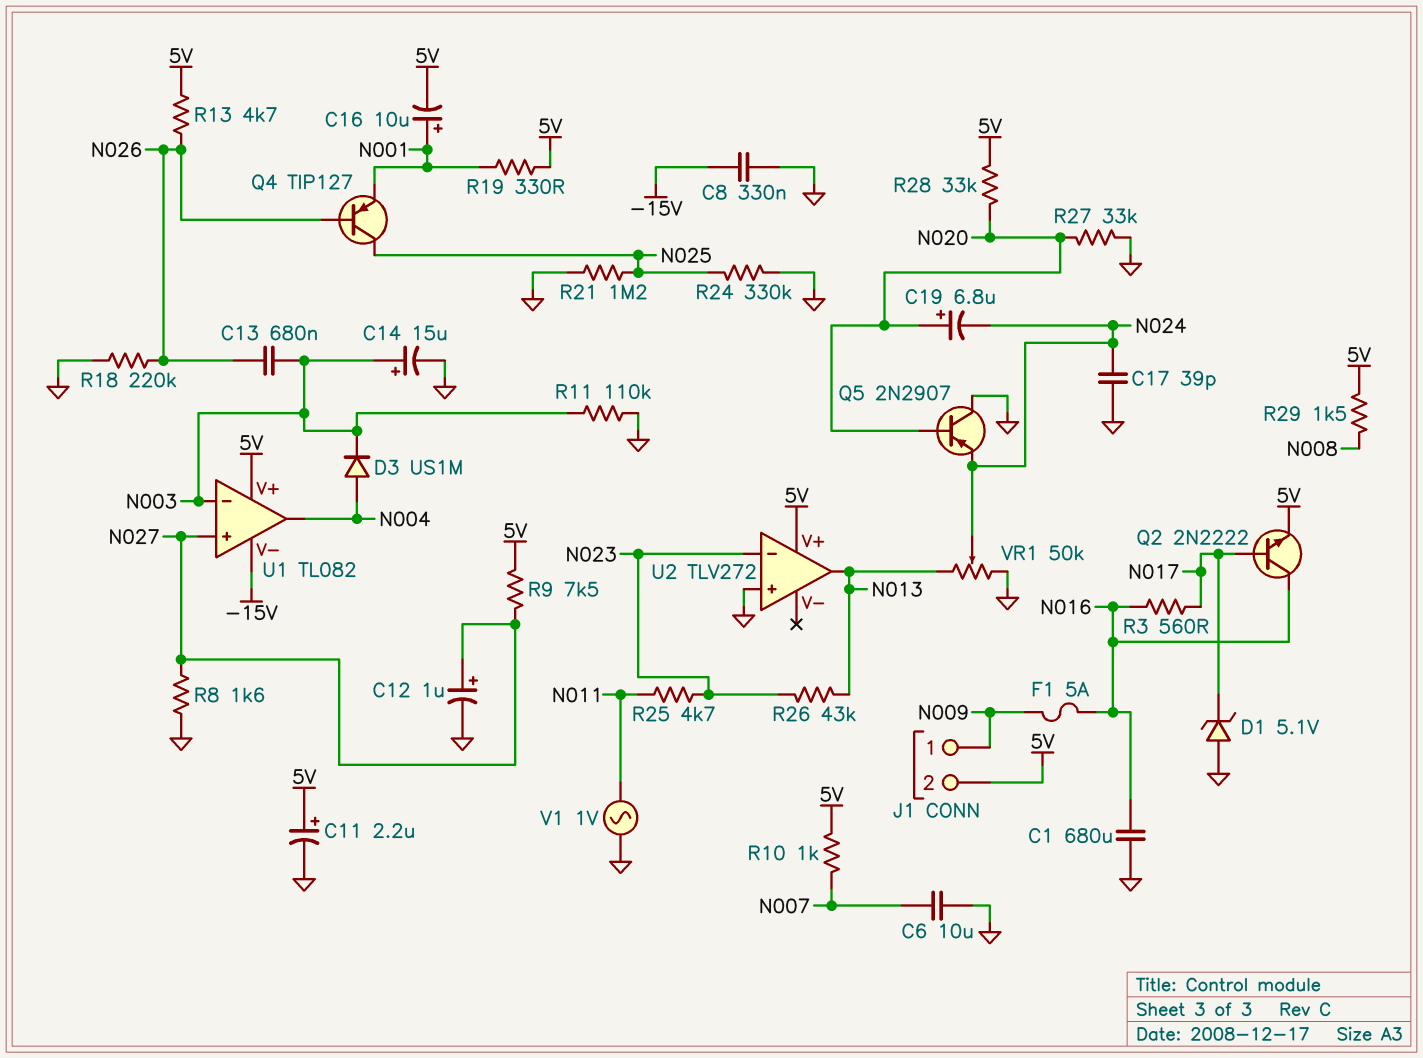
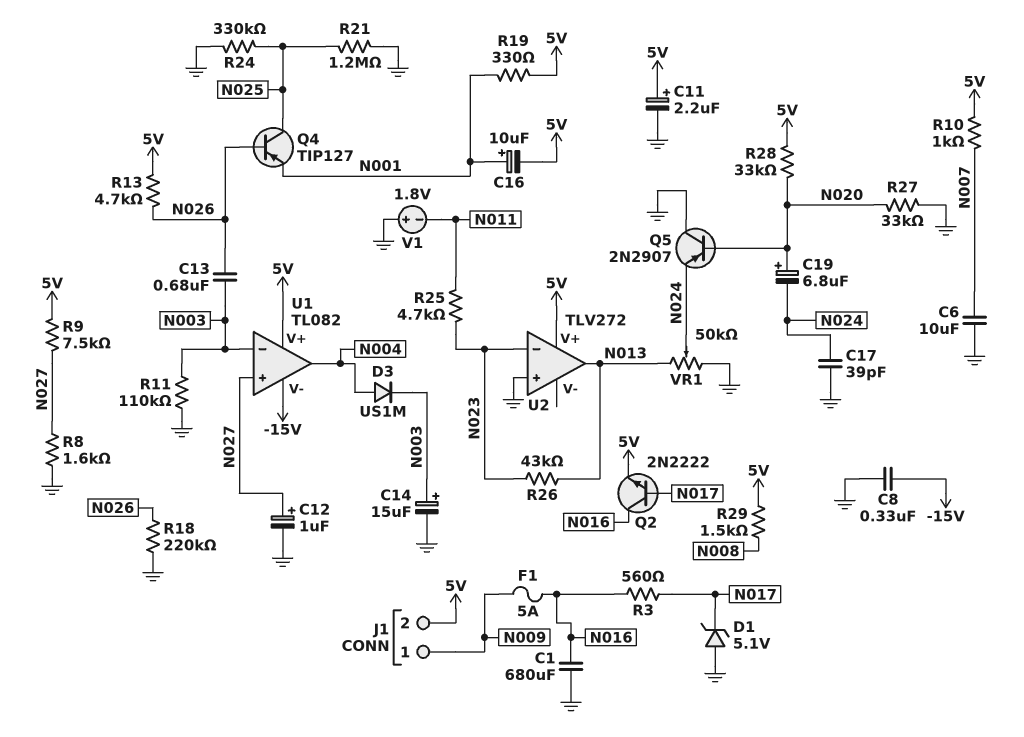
V1: AC 1V (GND, N011) -> 1.8V (plus GND, minus N011)

